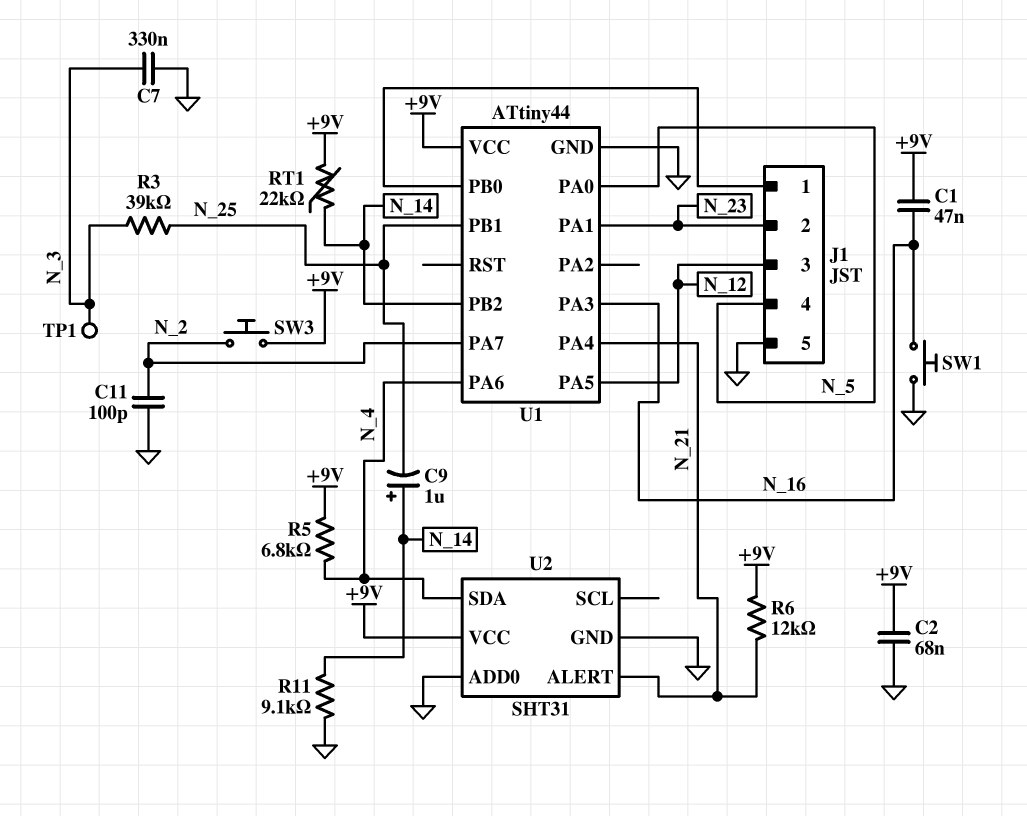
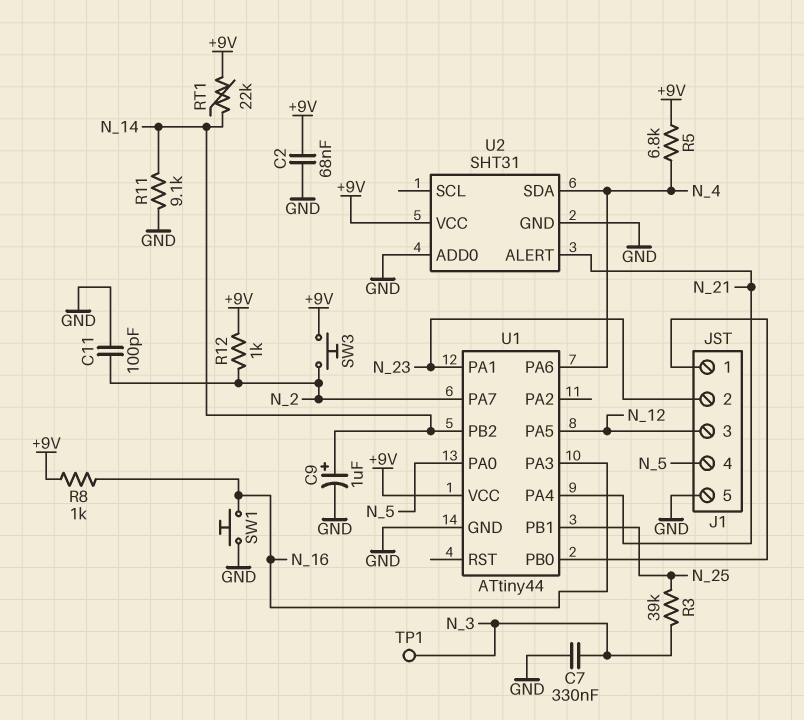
C1: 47nF (+9V, N_16) -> none
C9: 1uF (plus N_14, minus N_25) -> 1uF (plus N_14, minus GND)
R6: 12k (+9V, N_21) -> none
R8: none -> 1k (+9V, N_16)
R12: none -> 1k (+9V, N_2)

